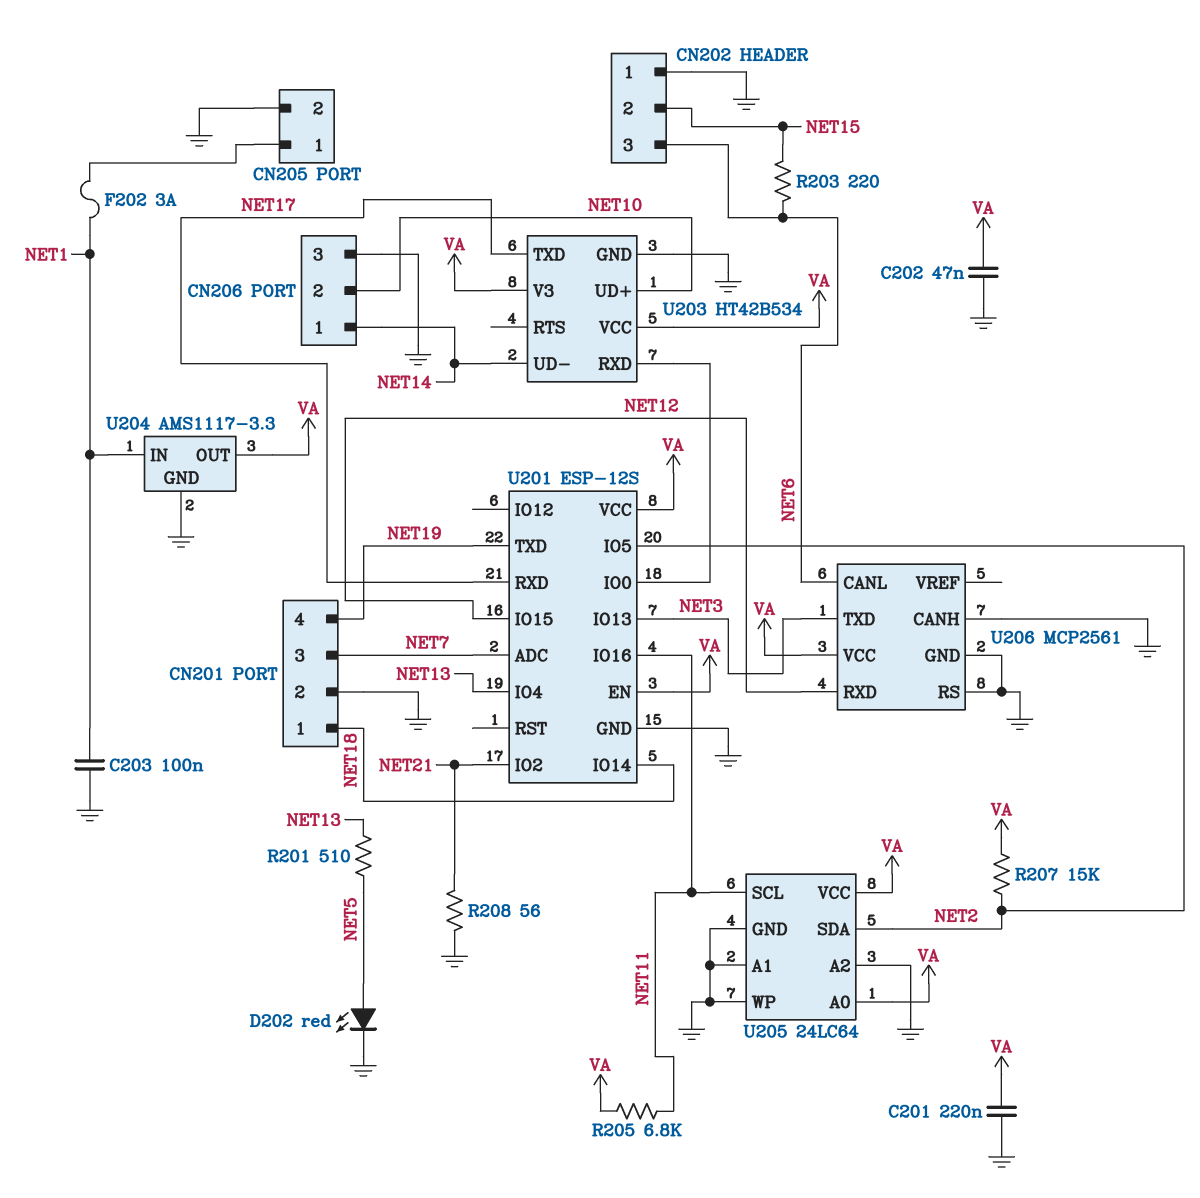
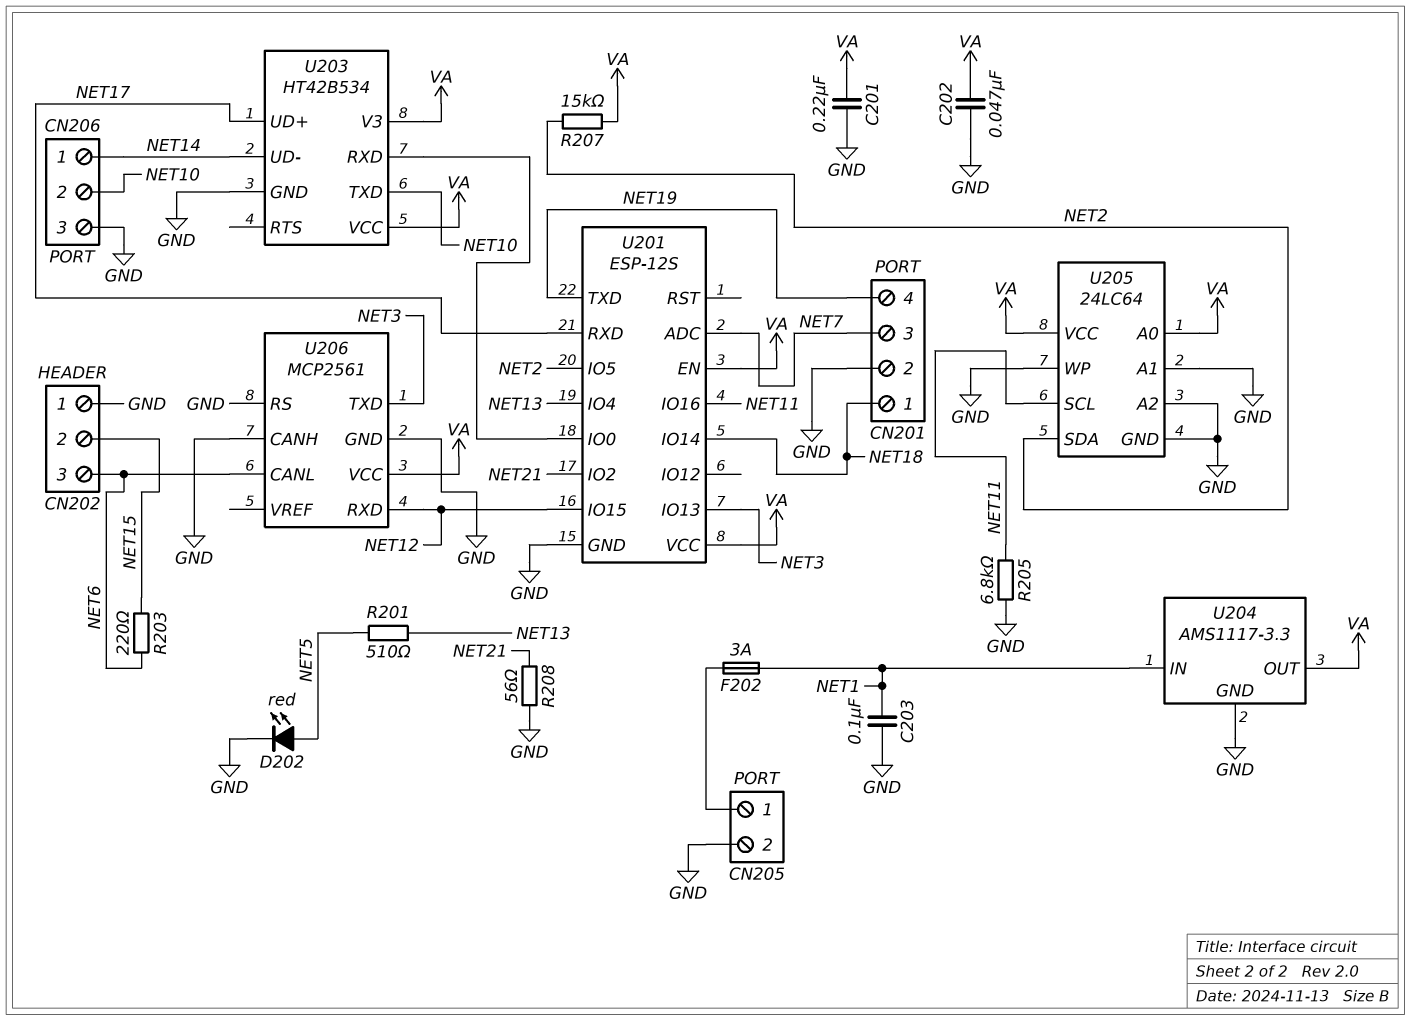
R205: 6.8k (NET11, VA) -> 6.8k (GND, NET11)
U203 pin TXD: NET17 -> NET10
U203 pin UD+: NET10 -> NET17

